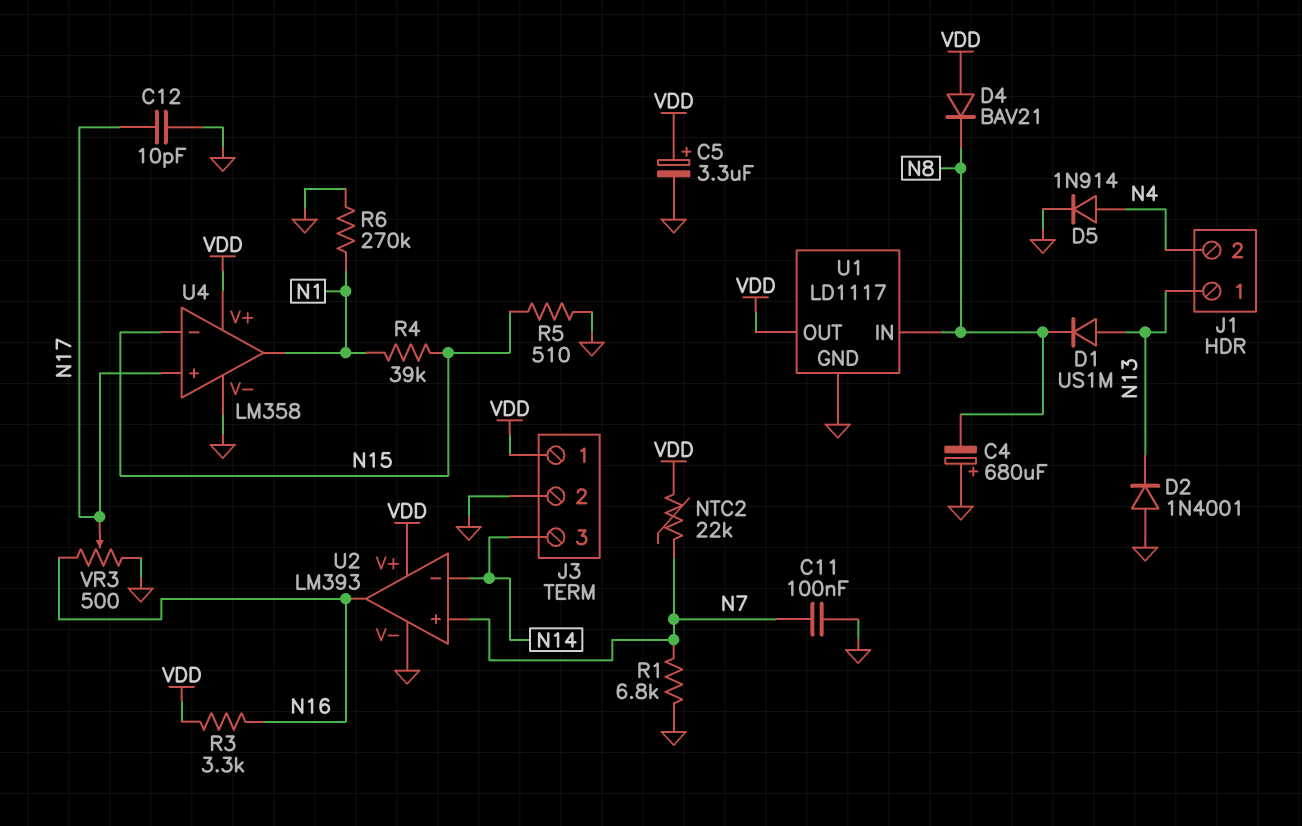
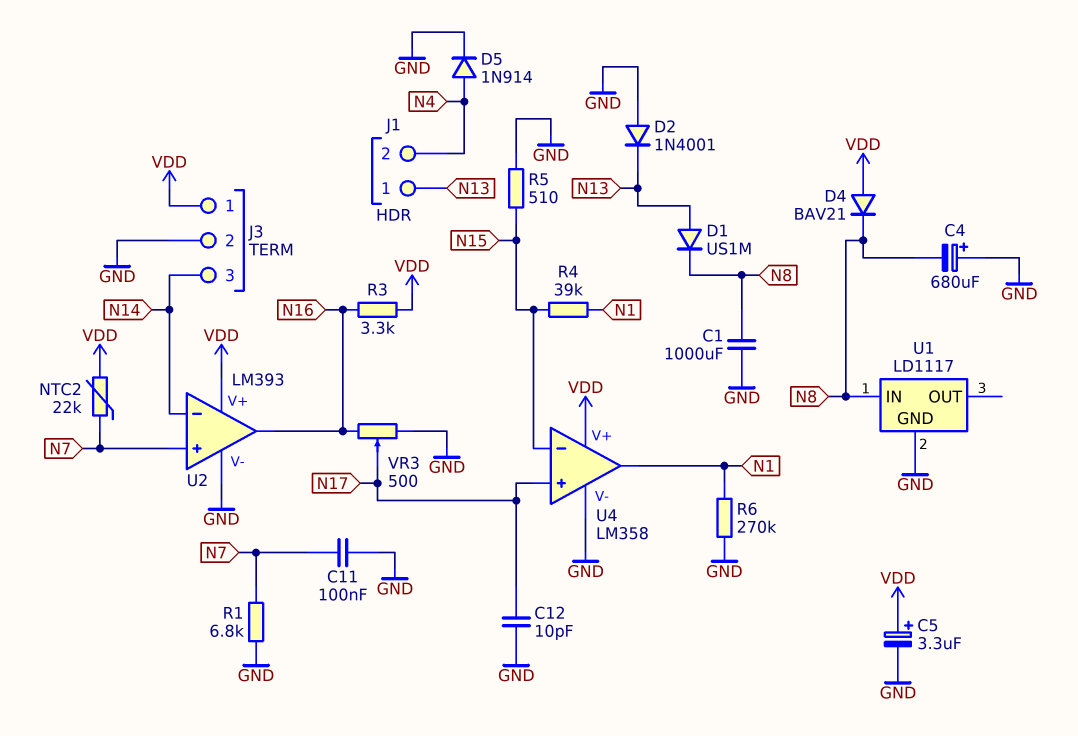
C1: none -> 1000uF (GND, N8)
U1 pin OUT: VDD -> none

